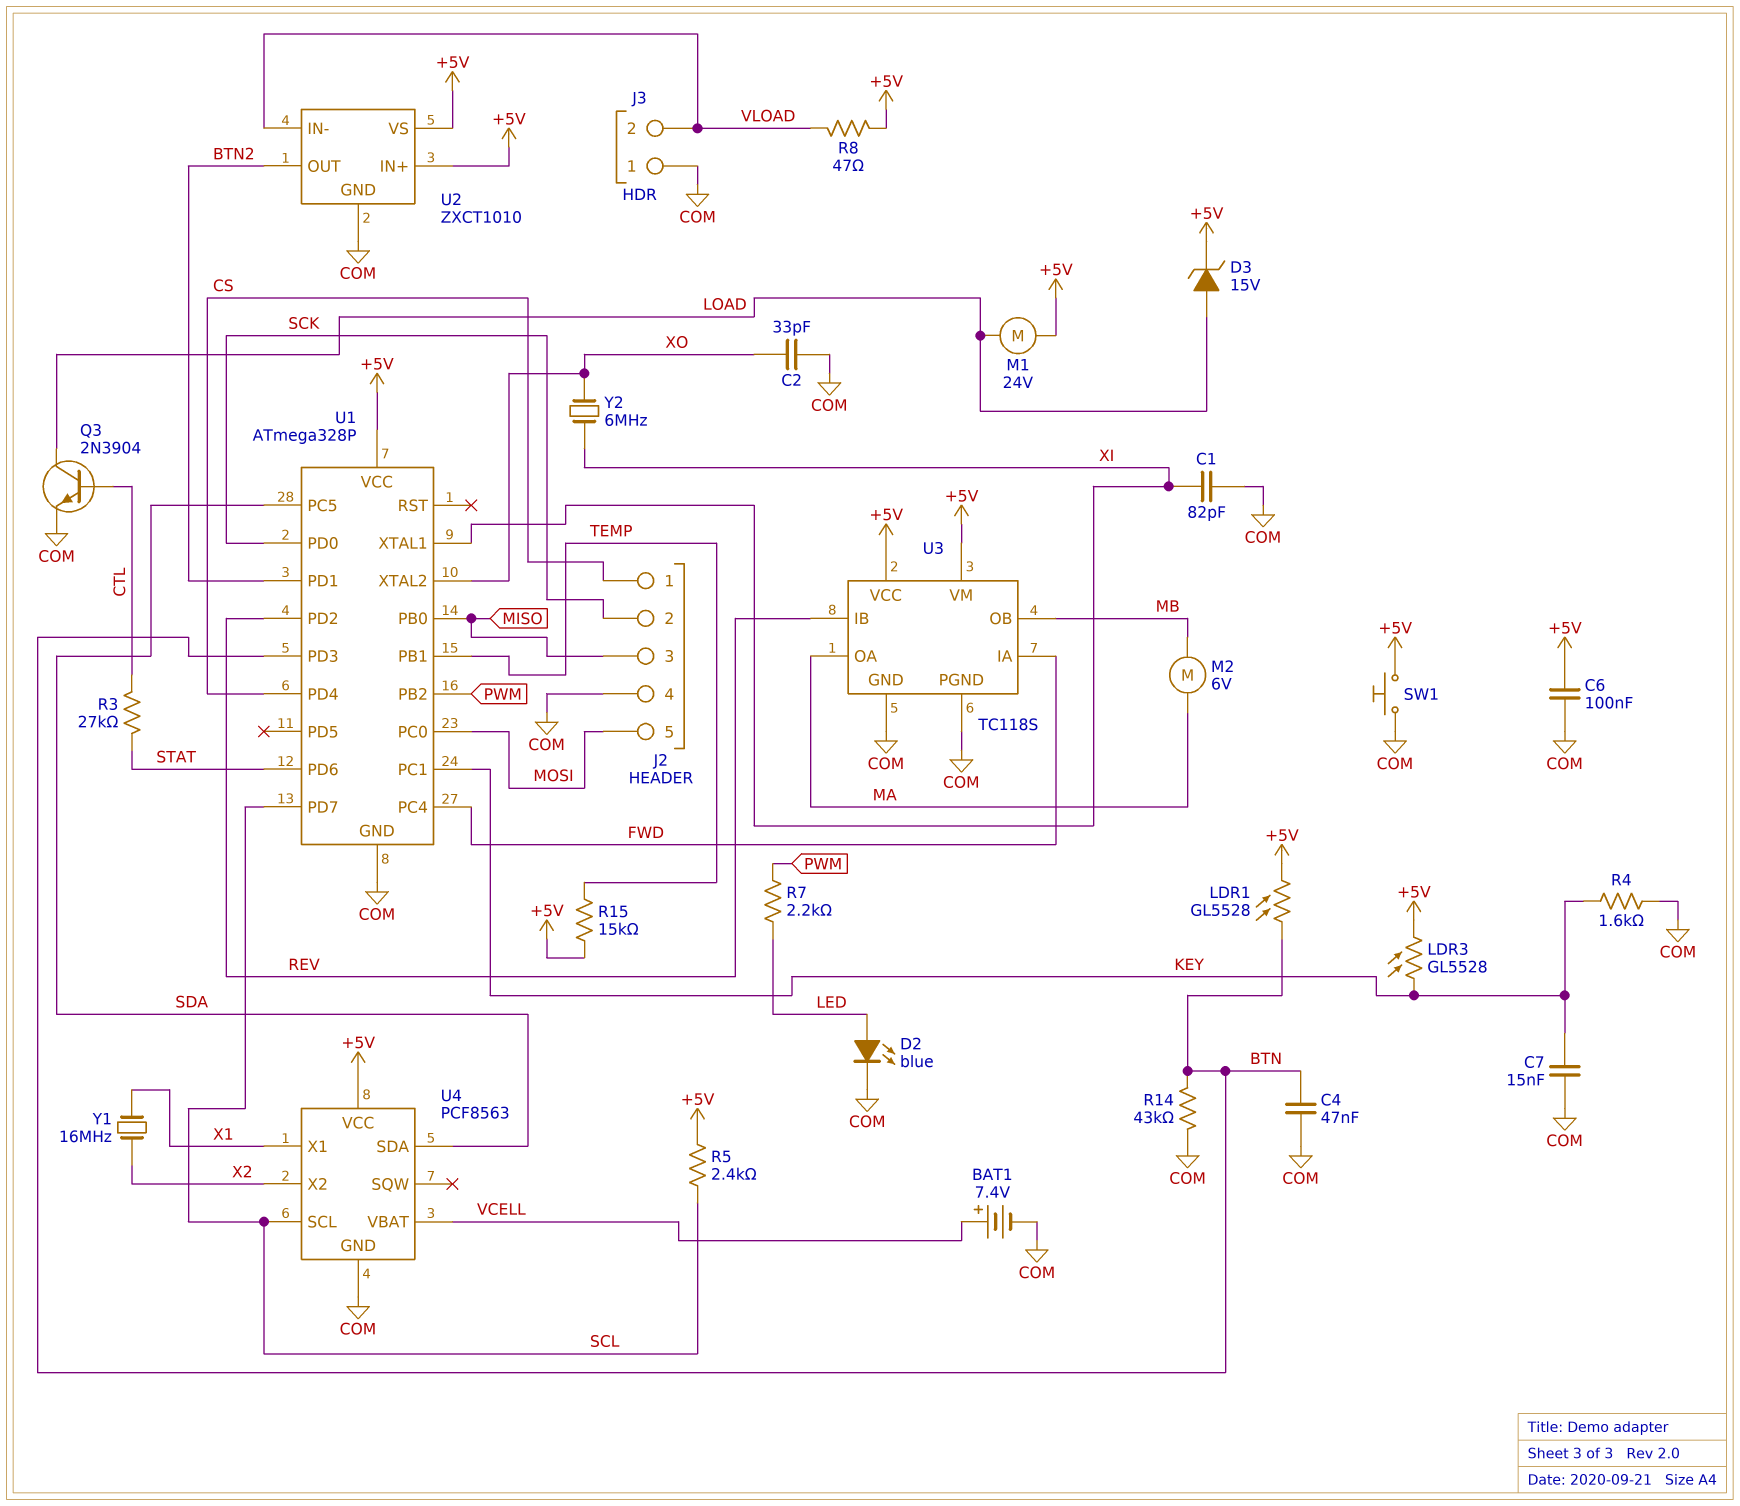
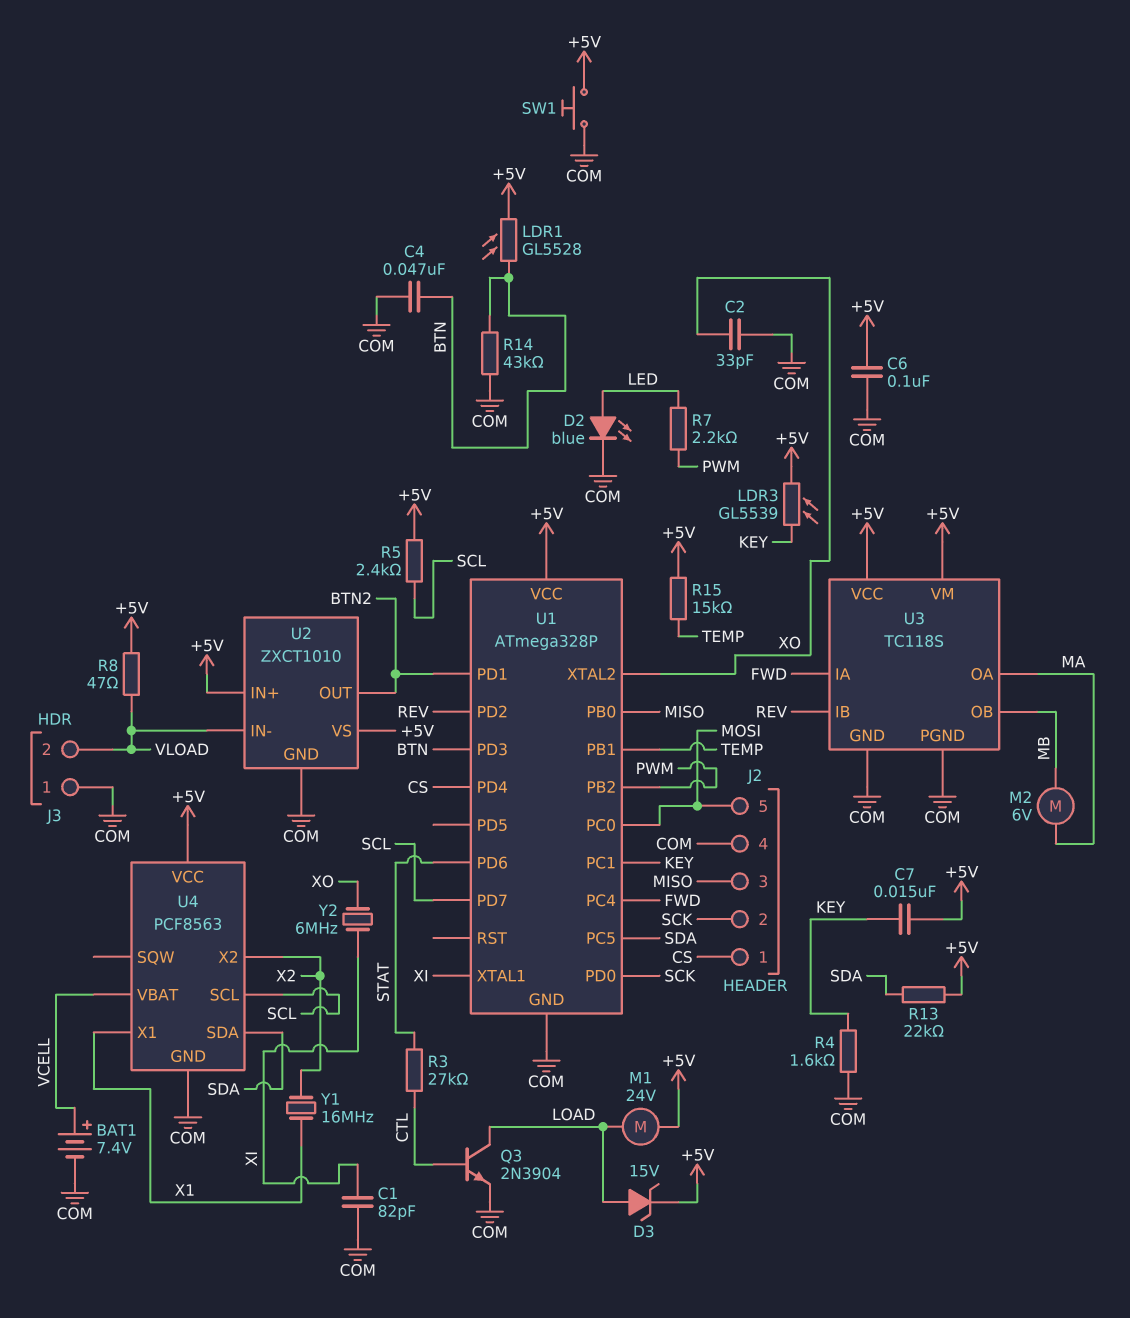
C7: 15nF (COM, KEY) -> 15nF (+5V, KEY)
LDR3: GL5528 (+5V, KEY) -> GL5539 (+5V, KEY)
R13: none -> 22k (+5V, SDA)

